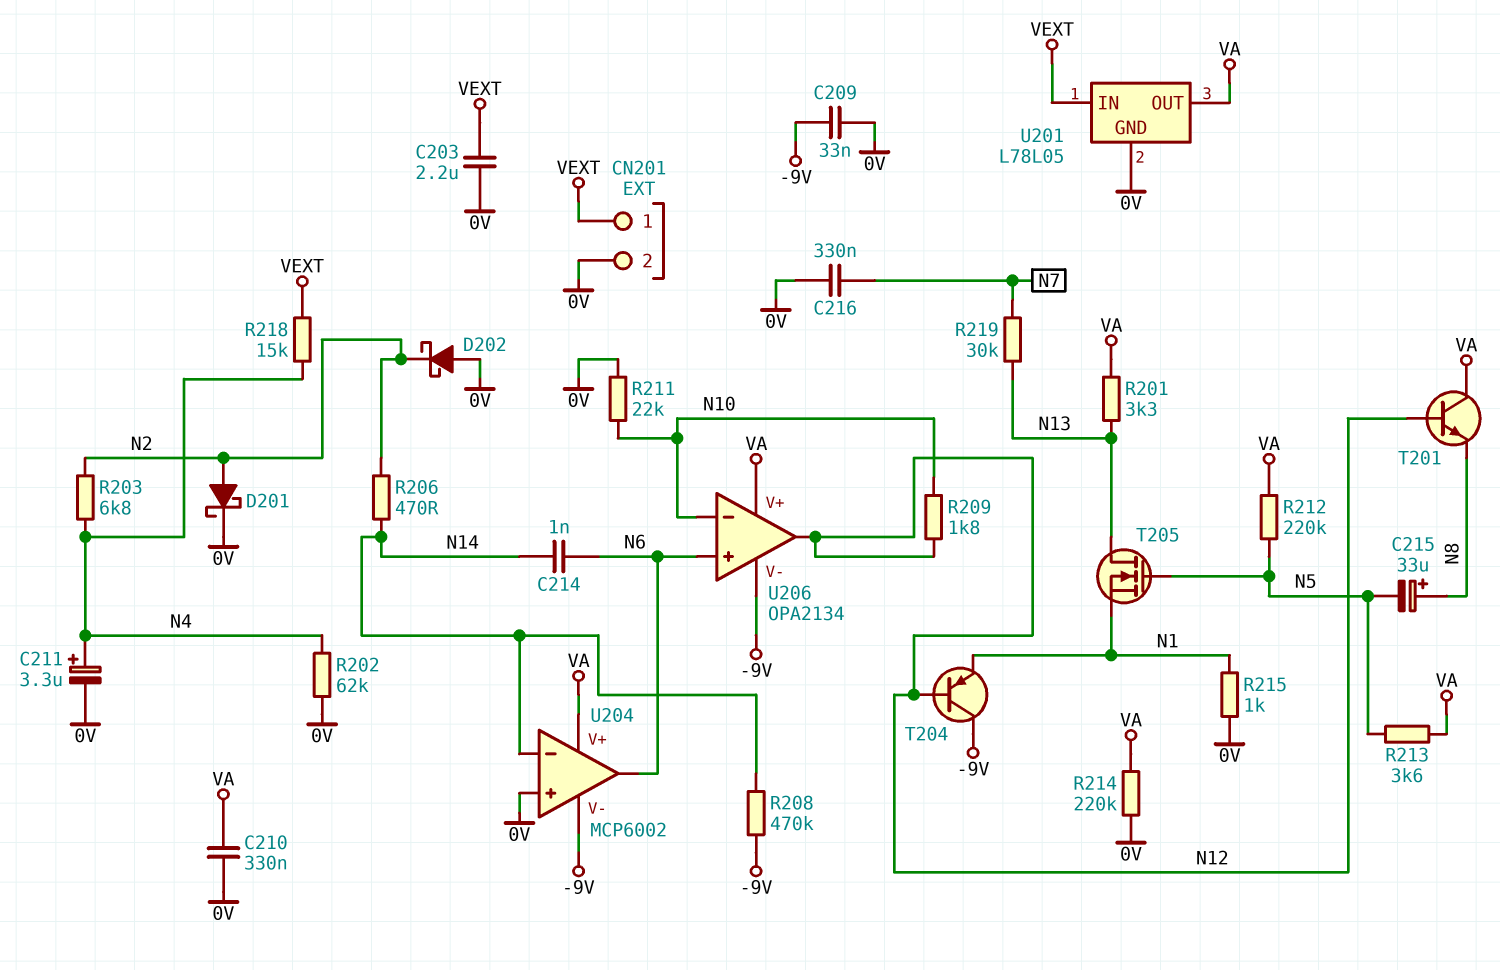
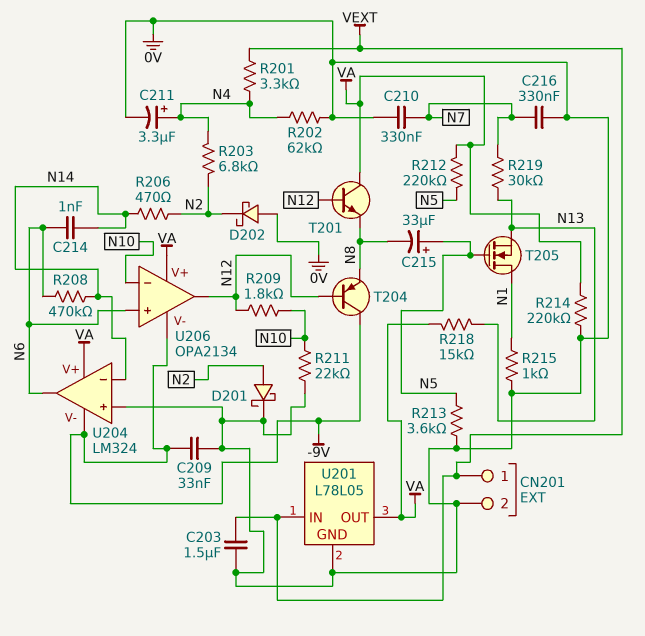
C203: 2.2uF (0V, VEXT) -> 1.5uF (0V, VEXT)
C210: 330nF (0V, VA) -> 330nF (0V, N7)
C215: 33uF (plus N8, minus N5) -> 33uF (plus N5, minus N8)
R201: 3.3k (N13, VA) -> 3.3k (N4, VEXT)
R208: 470k (-9V, N14) -> 470k (N6, N14)
R213: 3.6k (N5, VA) -> 3.6k (0V, N5)
R218: 15k (N4, VEXT) -> 15k (N13, VA)
T204: PNP (B N12, C -9V, E N1) -> PNP (B N12, C -9V, E N8)
T205: NMOS (G N5, D N13, S N1) -> NMOS (G N5, D N1, S N13)
U204: MCP6002 -> LM324

